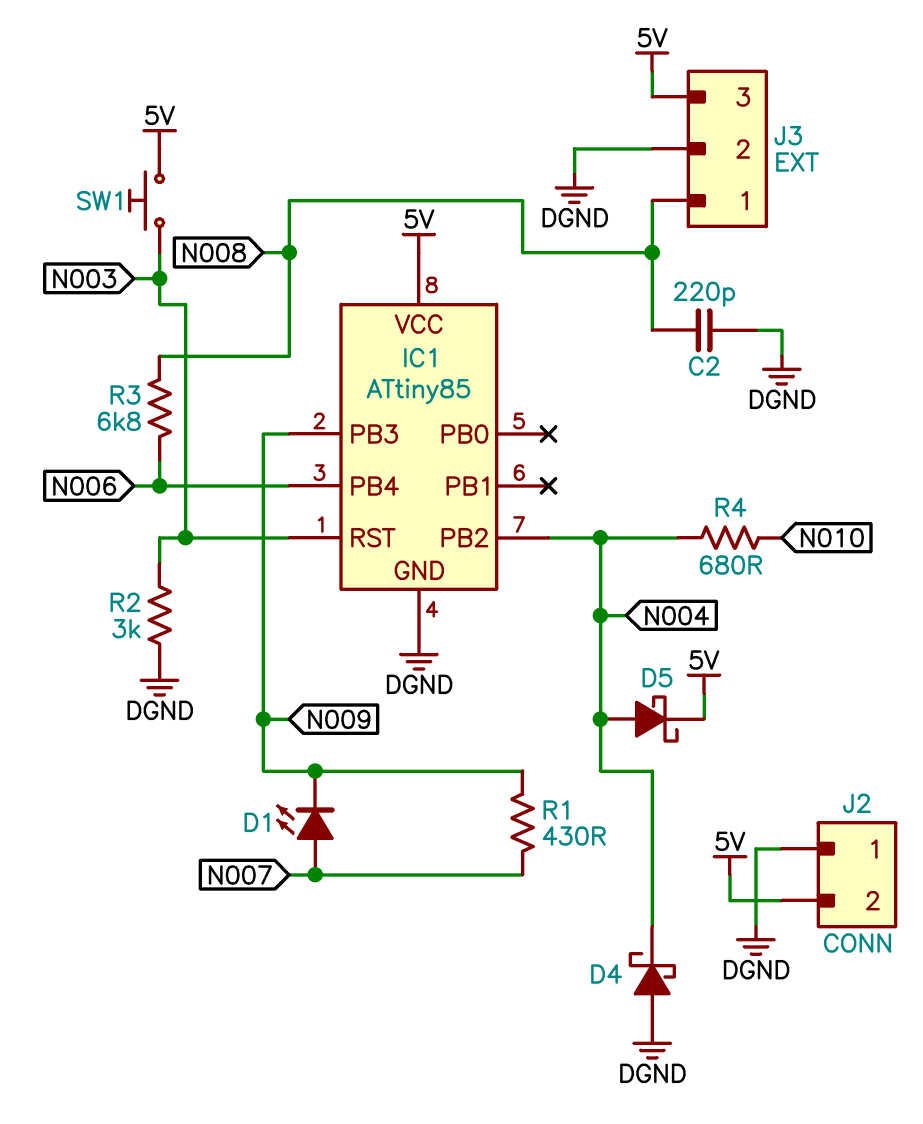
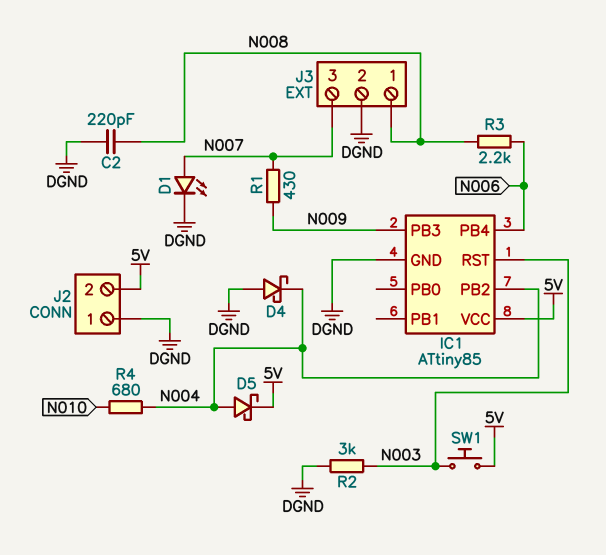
D1: LED (A N007, K N009) -> LED (A N007, K DGND)
J3 pin 3: 5V -> N007
R3: 6.8k (N006, N008) -> 2.2k (N006, N008)

